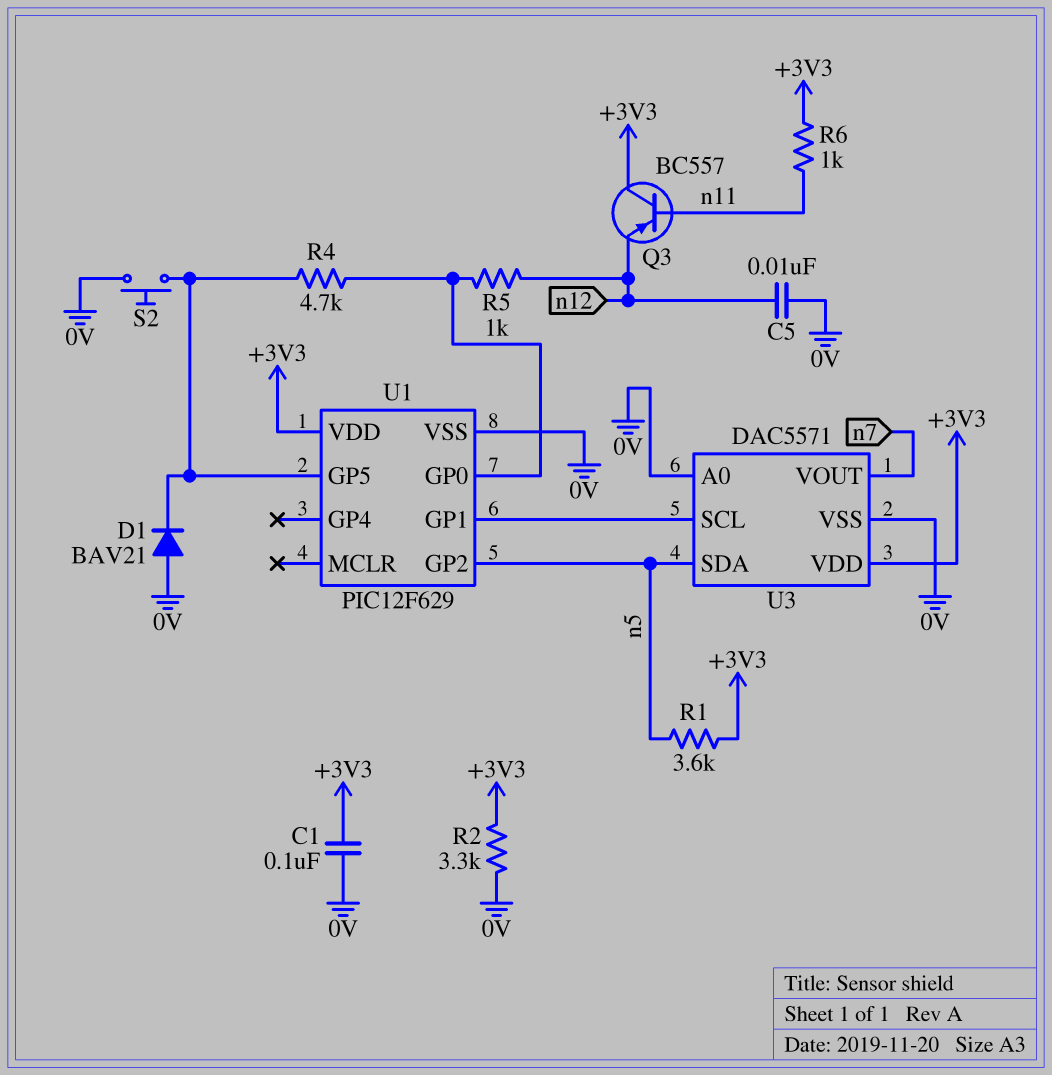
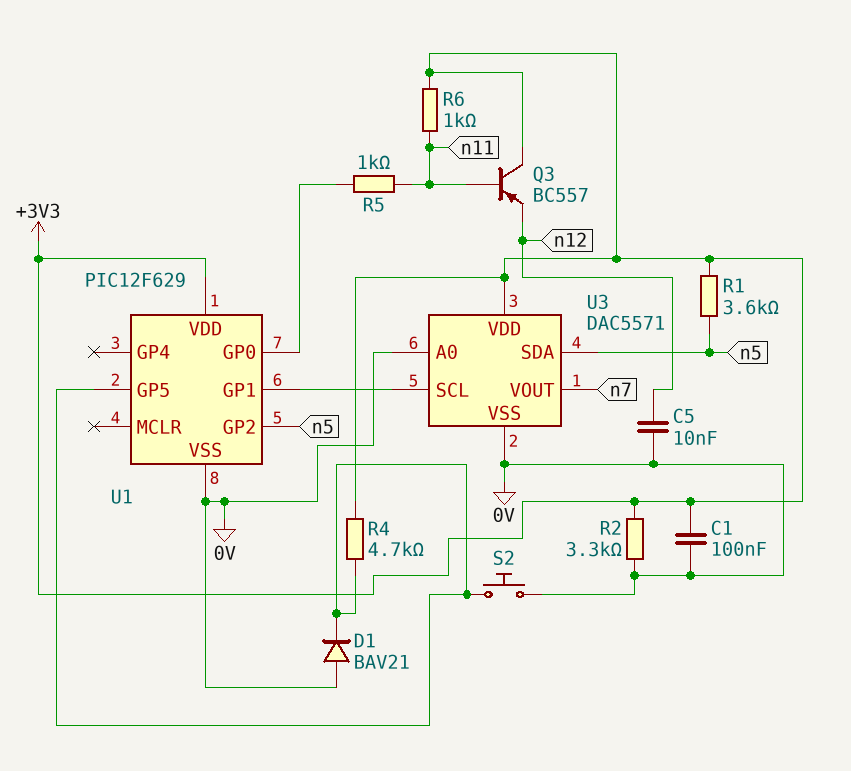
R4: 4.7k (U1/GP0, U1/GP5) -> 4.7k (+3V3, U1/GP5)
R5: 1k (U1/GP0, n12) -> 1k (U1/GP0, n11)

